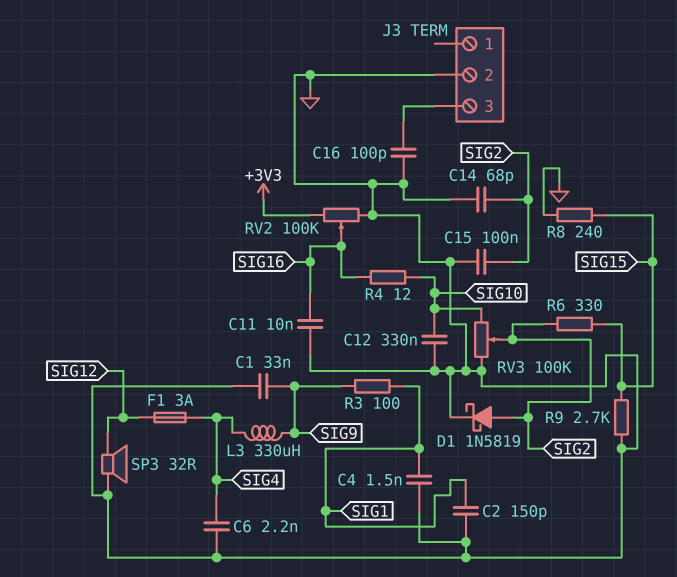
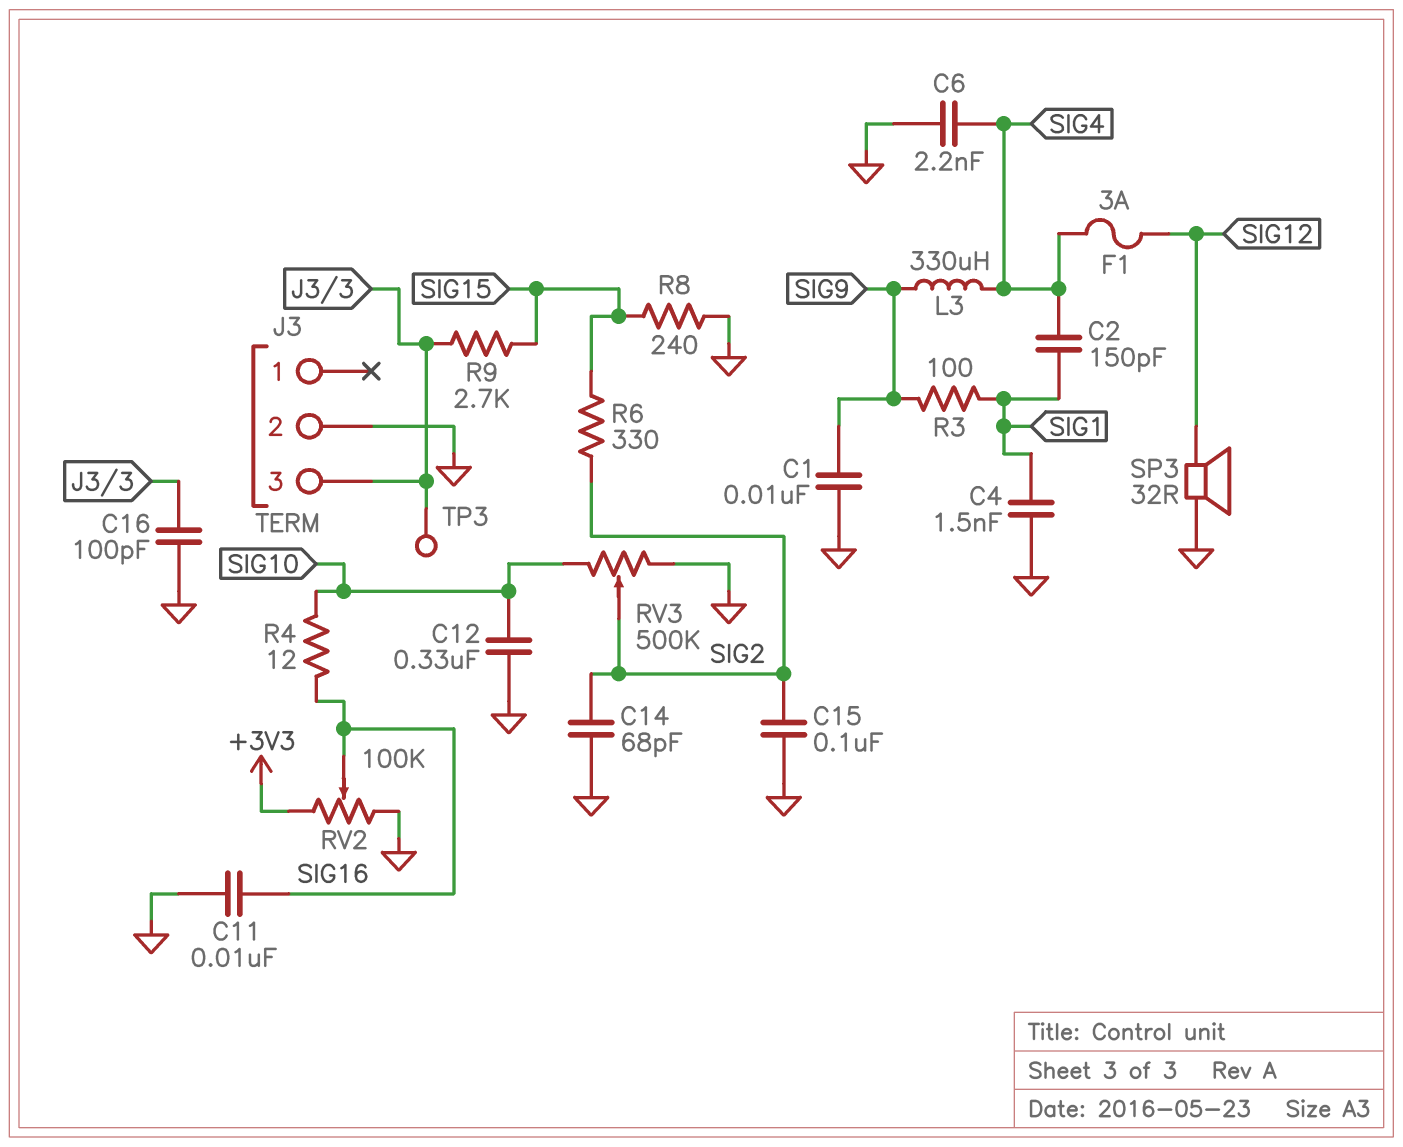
C1: 33nF (GND, SIG9) -> 10nF (GND, SIG9)
C2: 150pF (GND, SIG1) -> 150pF (SIG1, SIG4)
D1: schottky 1N5819 (A SIG2, K GND) -> none
R9: 2.7k (GND, SIG15) -> 2.7k (J3/3, SIG15)
RV3: 100k (GND, SIG10, wiper SIG2) -> 500k (GND, SIG10, wiper SIG2)
TP3: none -> test point (J3/3)

